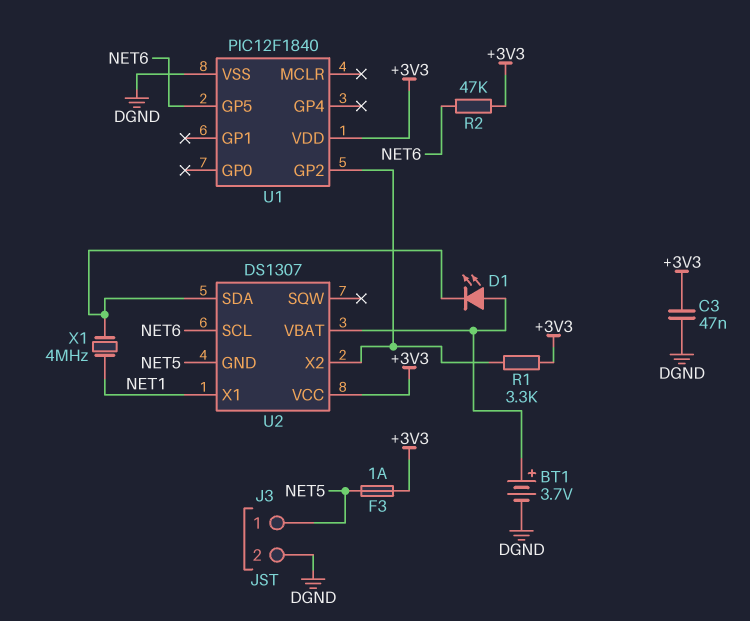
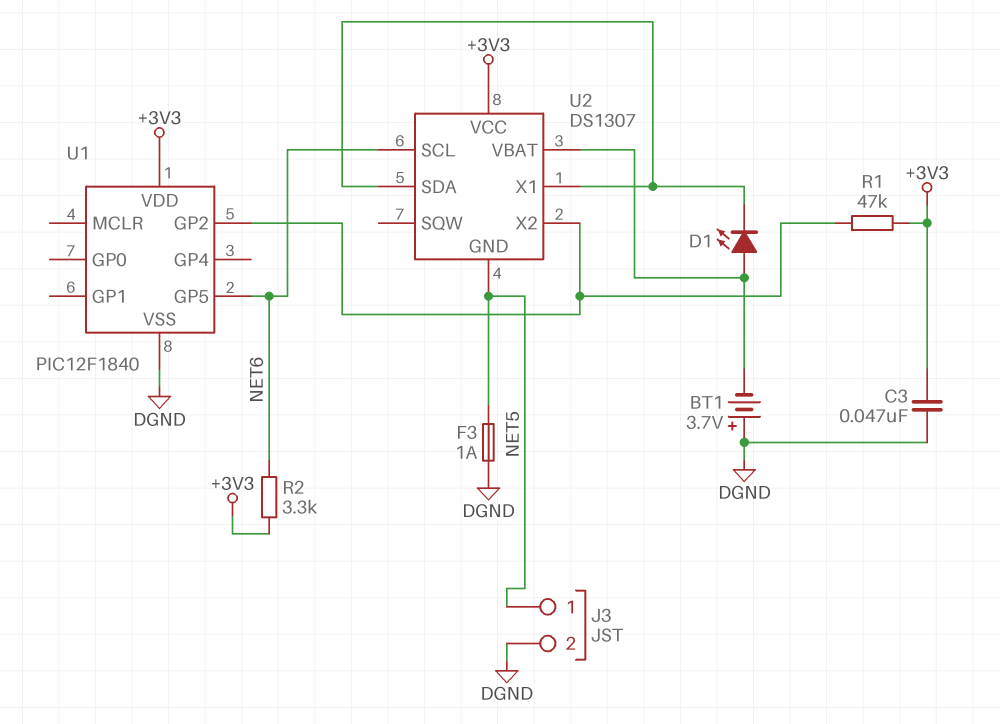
BT1: 3.7V (plus U2/VBAT, minus DGND) -> 3.7V (plus DGND, minus U2/VBAT)
F3: 1A (+3V3, NET5) -> 1A (DGND, NET5)
R1: 3.3k (+3V3, U1/GP2) -> 47k (+3V3, U1/GP2)
R2: 47k (+3V3, NET6) -> 3.3k (+3V3, NET6)
U2 pin X1: NET1 -> U2/SDA
X1: 4MHz (NET1, U2/SDA) -> none

